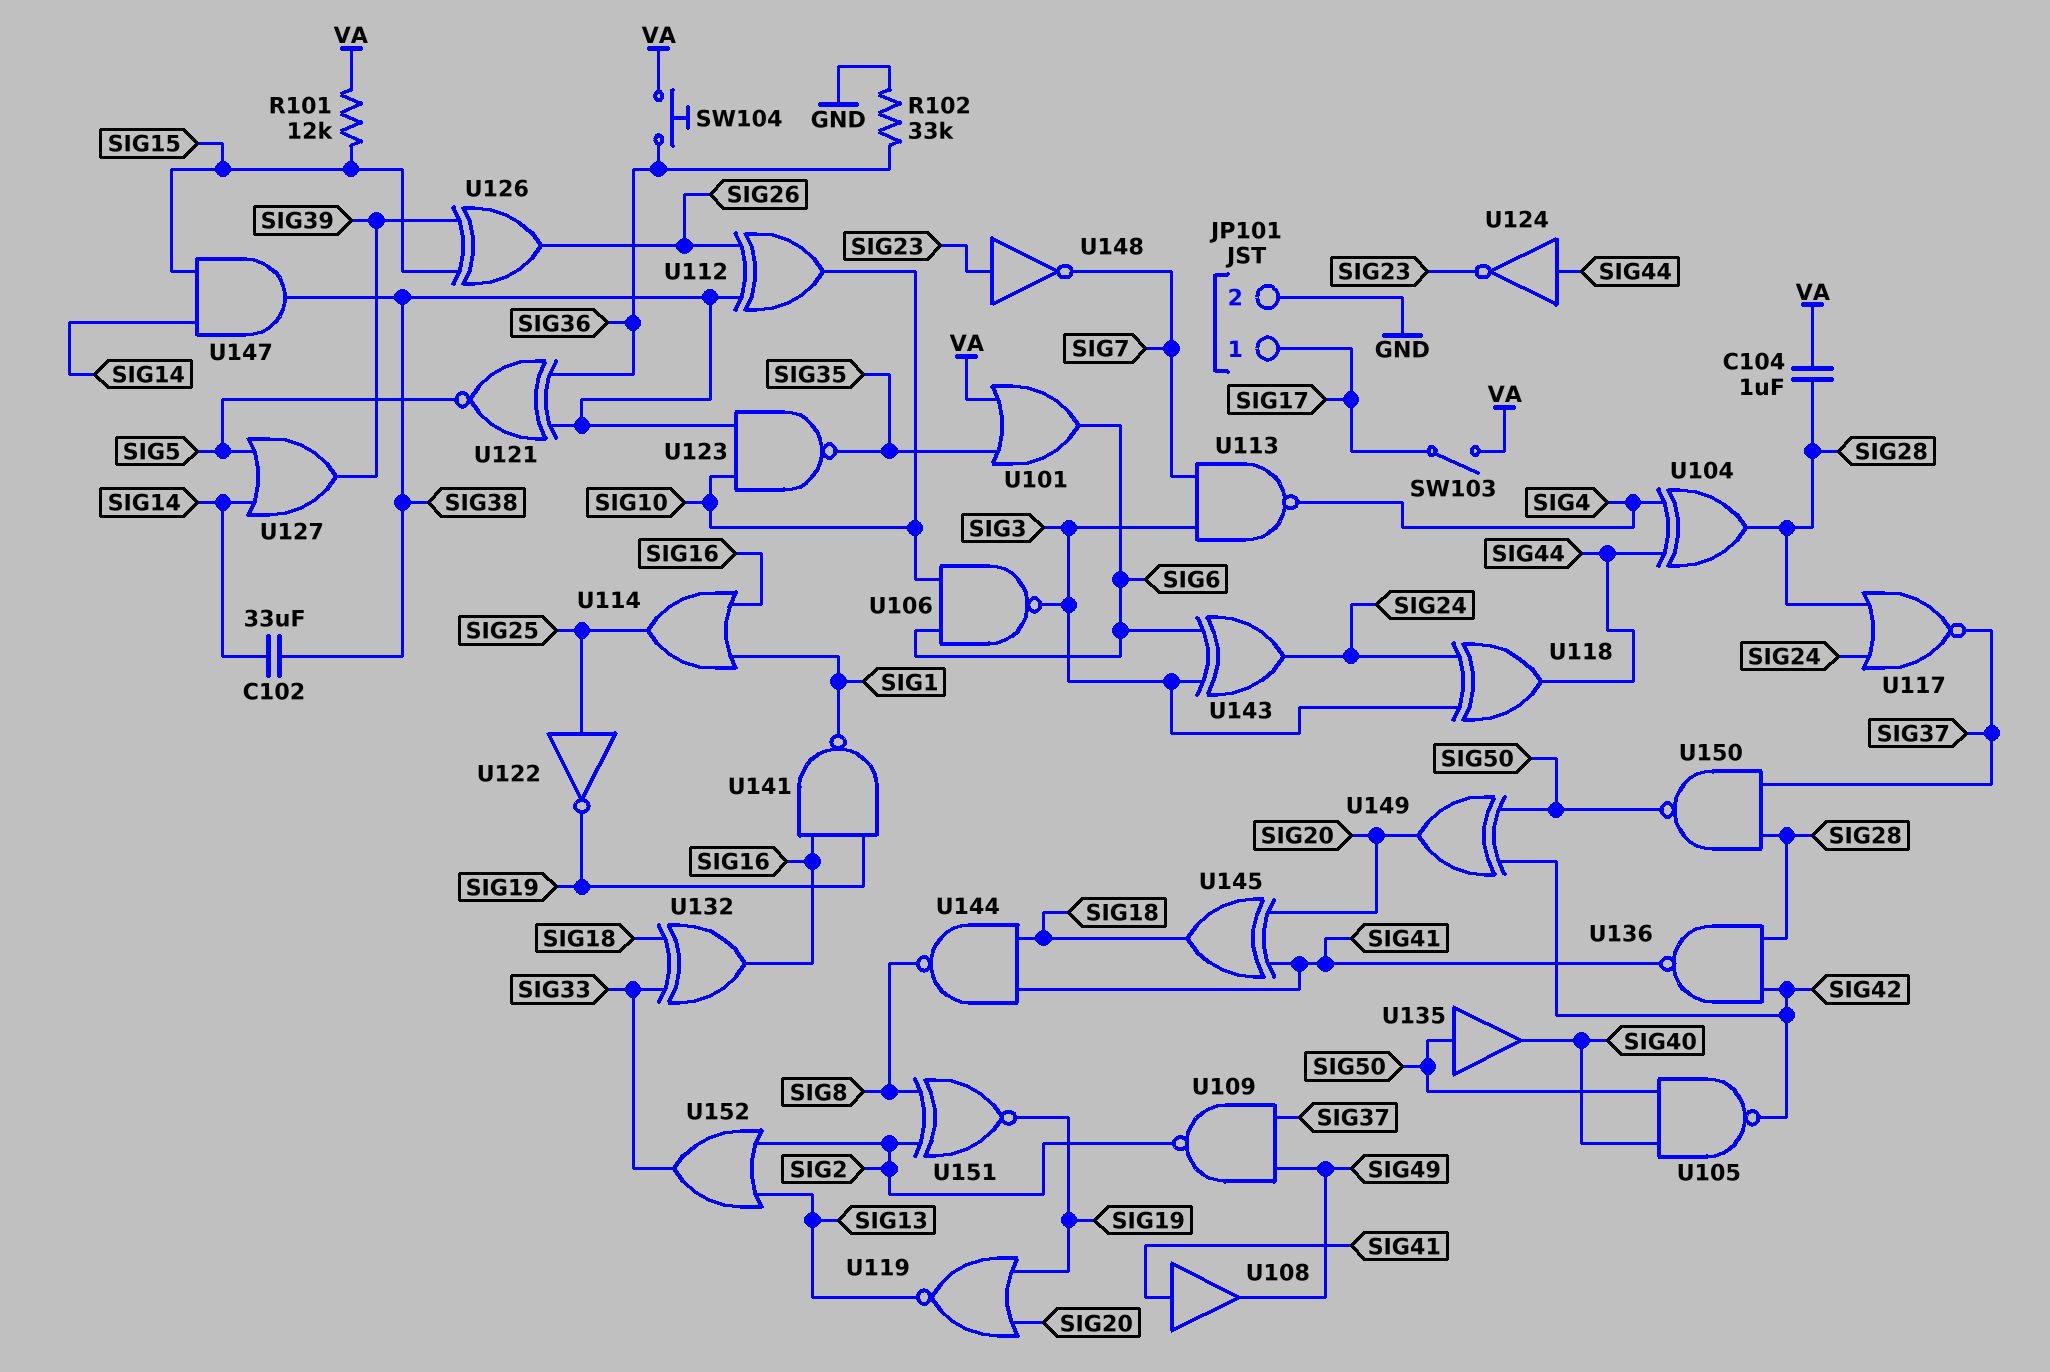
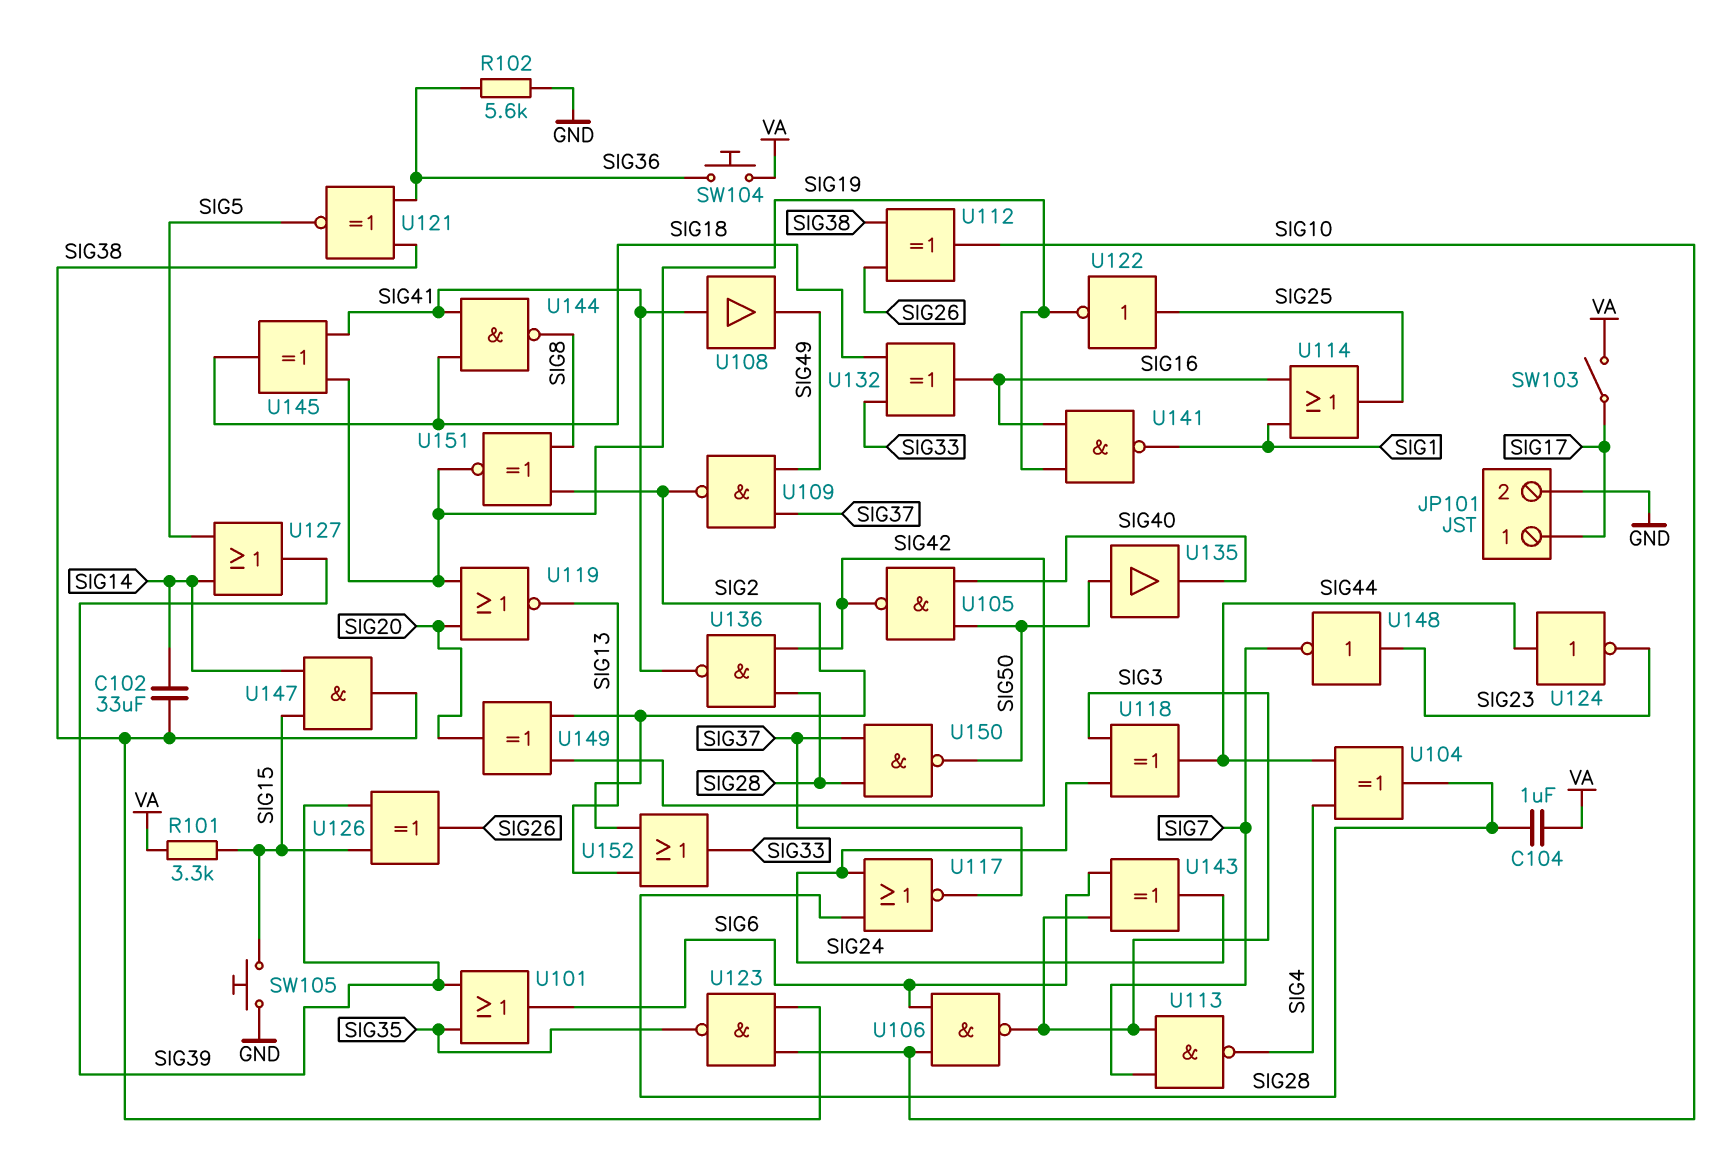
R101: 12k (SIG15, VA) -> 3.3k (SIG15, VA)
R102: 33k (GND, SIG36) -> 5.6k (GND, SIG36)
SW105: none -> button (GND, SIG15)
U101: OR (in SIG35, in VA, out SIG6) -> OR (in SIG35, in SIG39, out SIG6)
U145: XOR (in SIG20, in SIG41, out SIG18) -> XOR (in SIG19, in SIG41, out SIG18)
U149: XOR (in SIG42, in SIG50, out SIG20) -> XOR (in SIG2, in SIG42, out SIG20)

